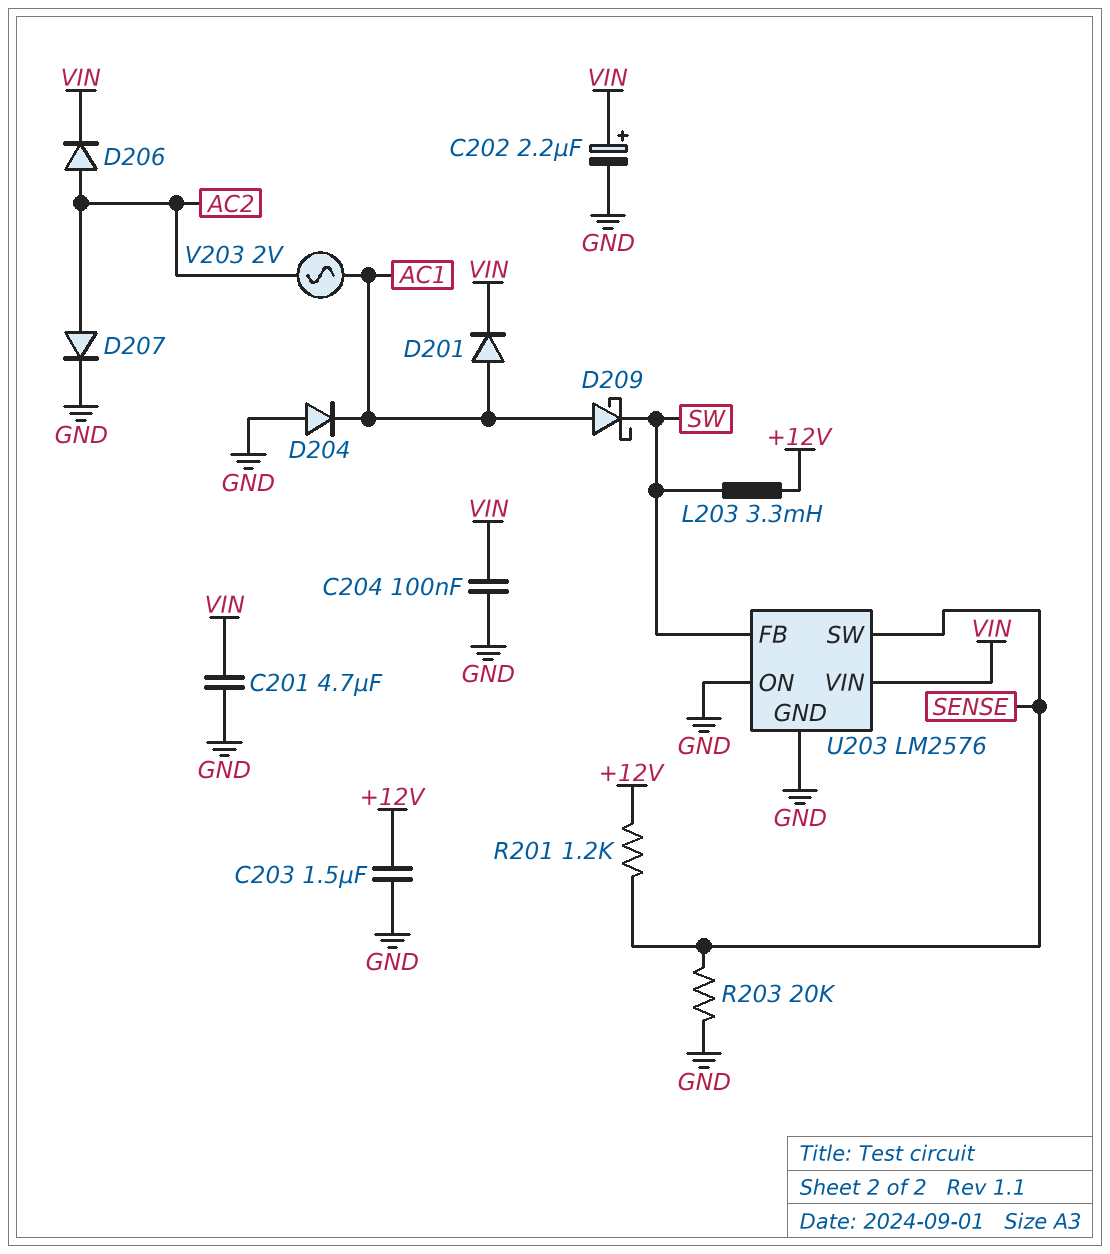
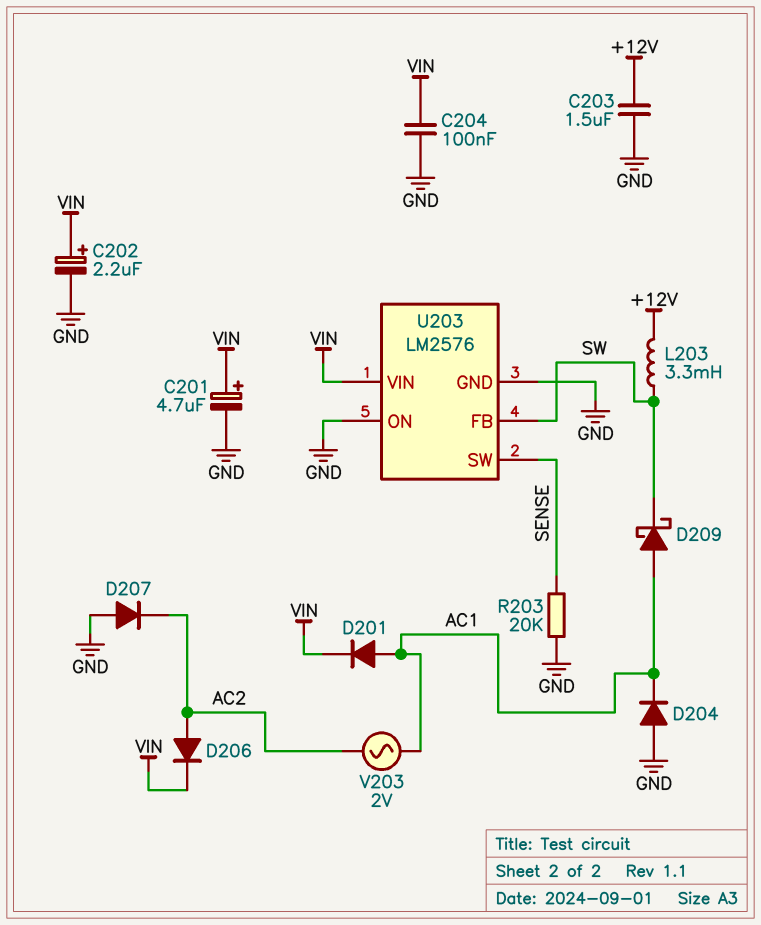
C201: 4.7uF (GND, VIN) -> 4.7uF (plus VIN, minus GND)
D207: diode (A AC2, K GND) -> diode (A GND, K AC2)
R201: 1.2k (+12V, SENSE) -> none

